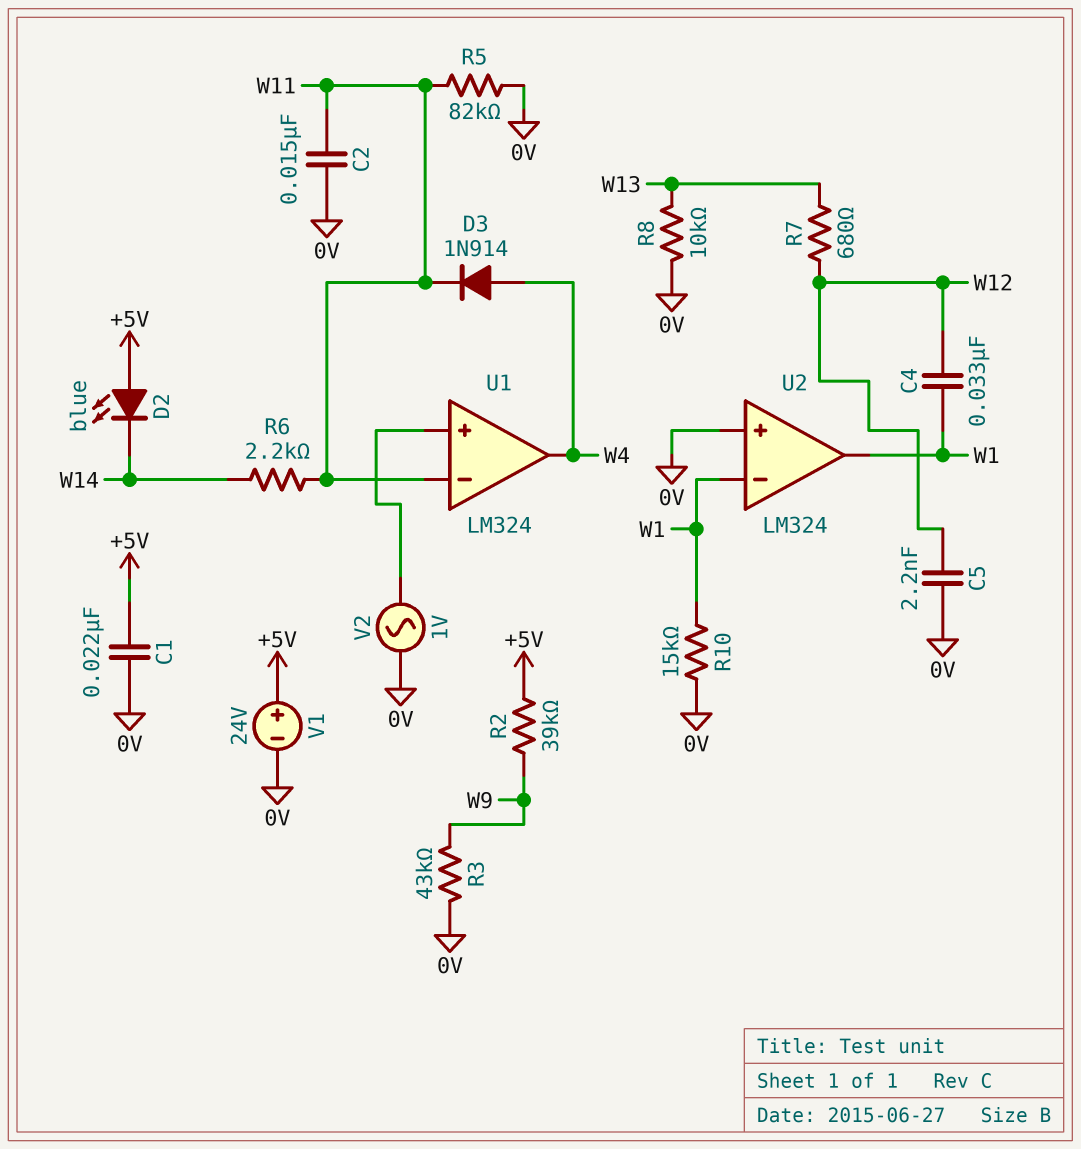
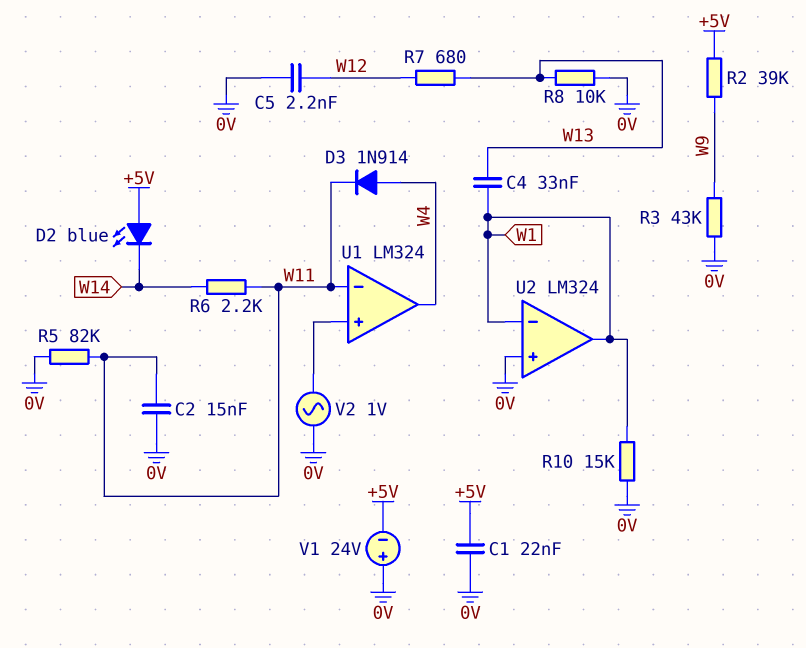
C4: 33nF (W1, W12) -> 33nF (W1, W13)
V1: 24V (plus +5V, minus 0V) -> 24V (plus 0V, minus +5V)

